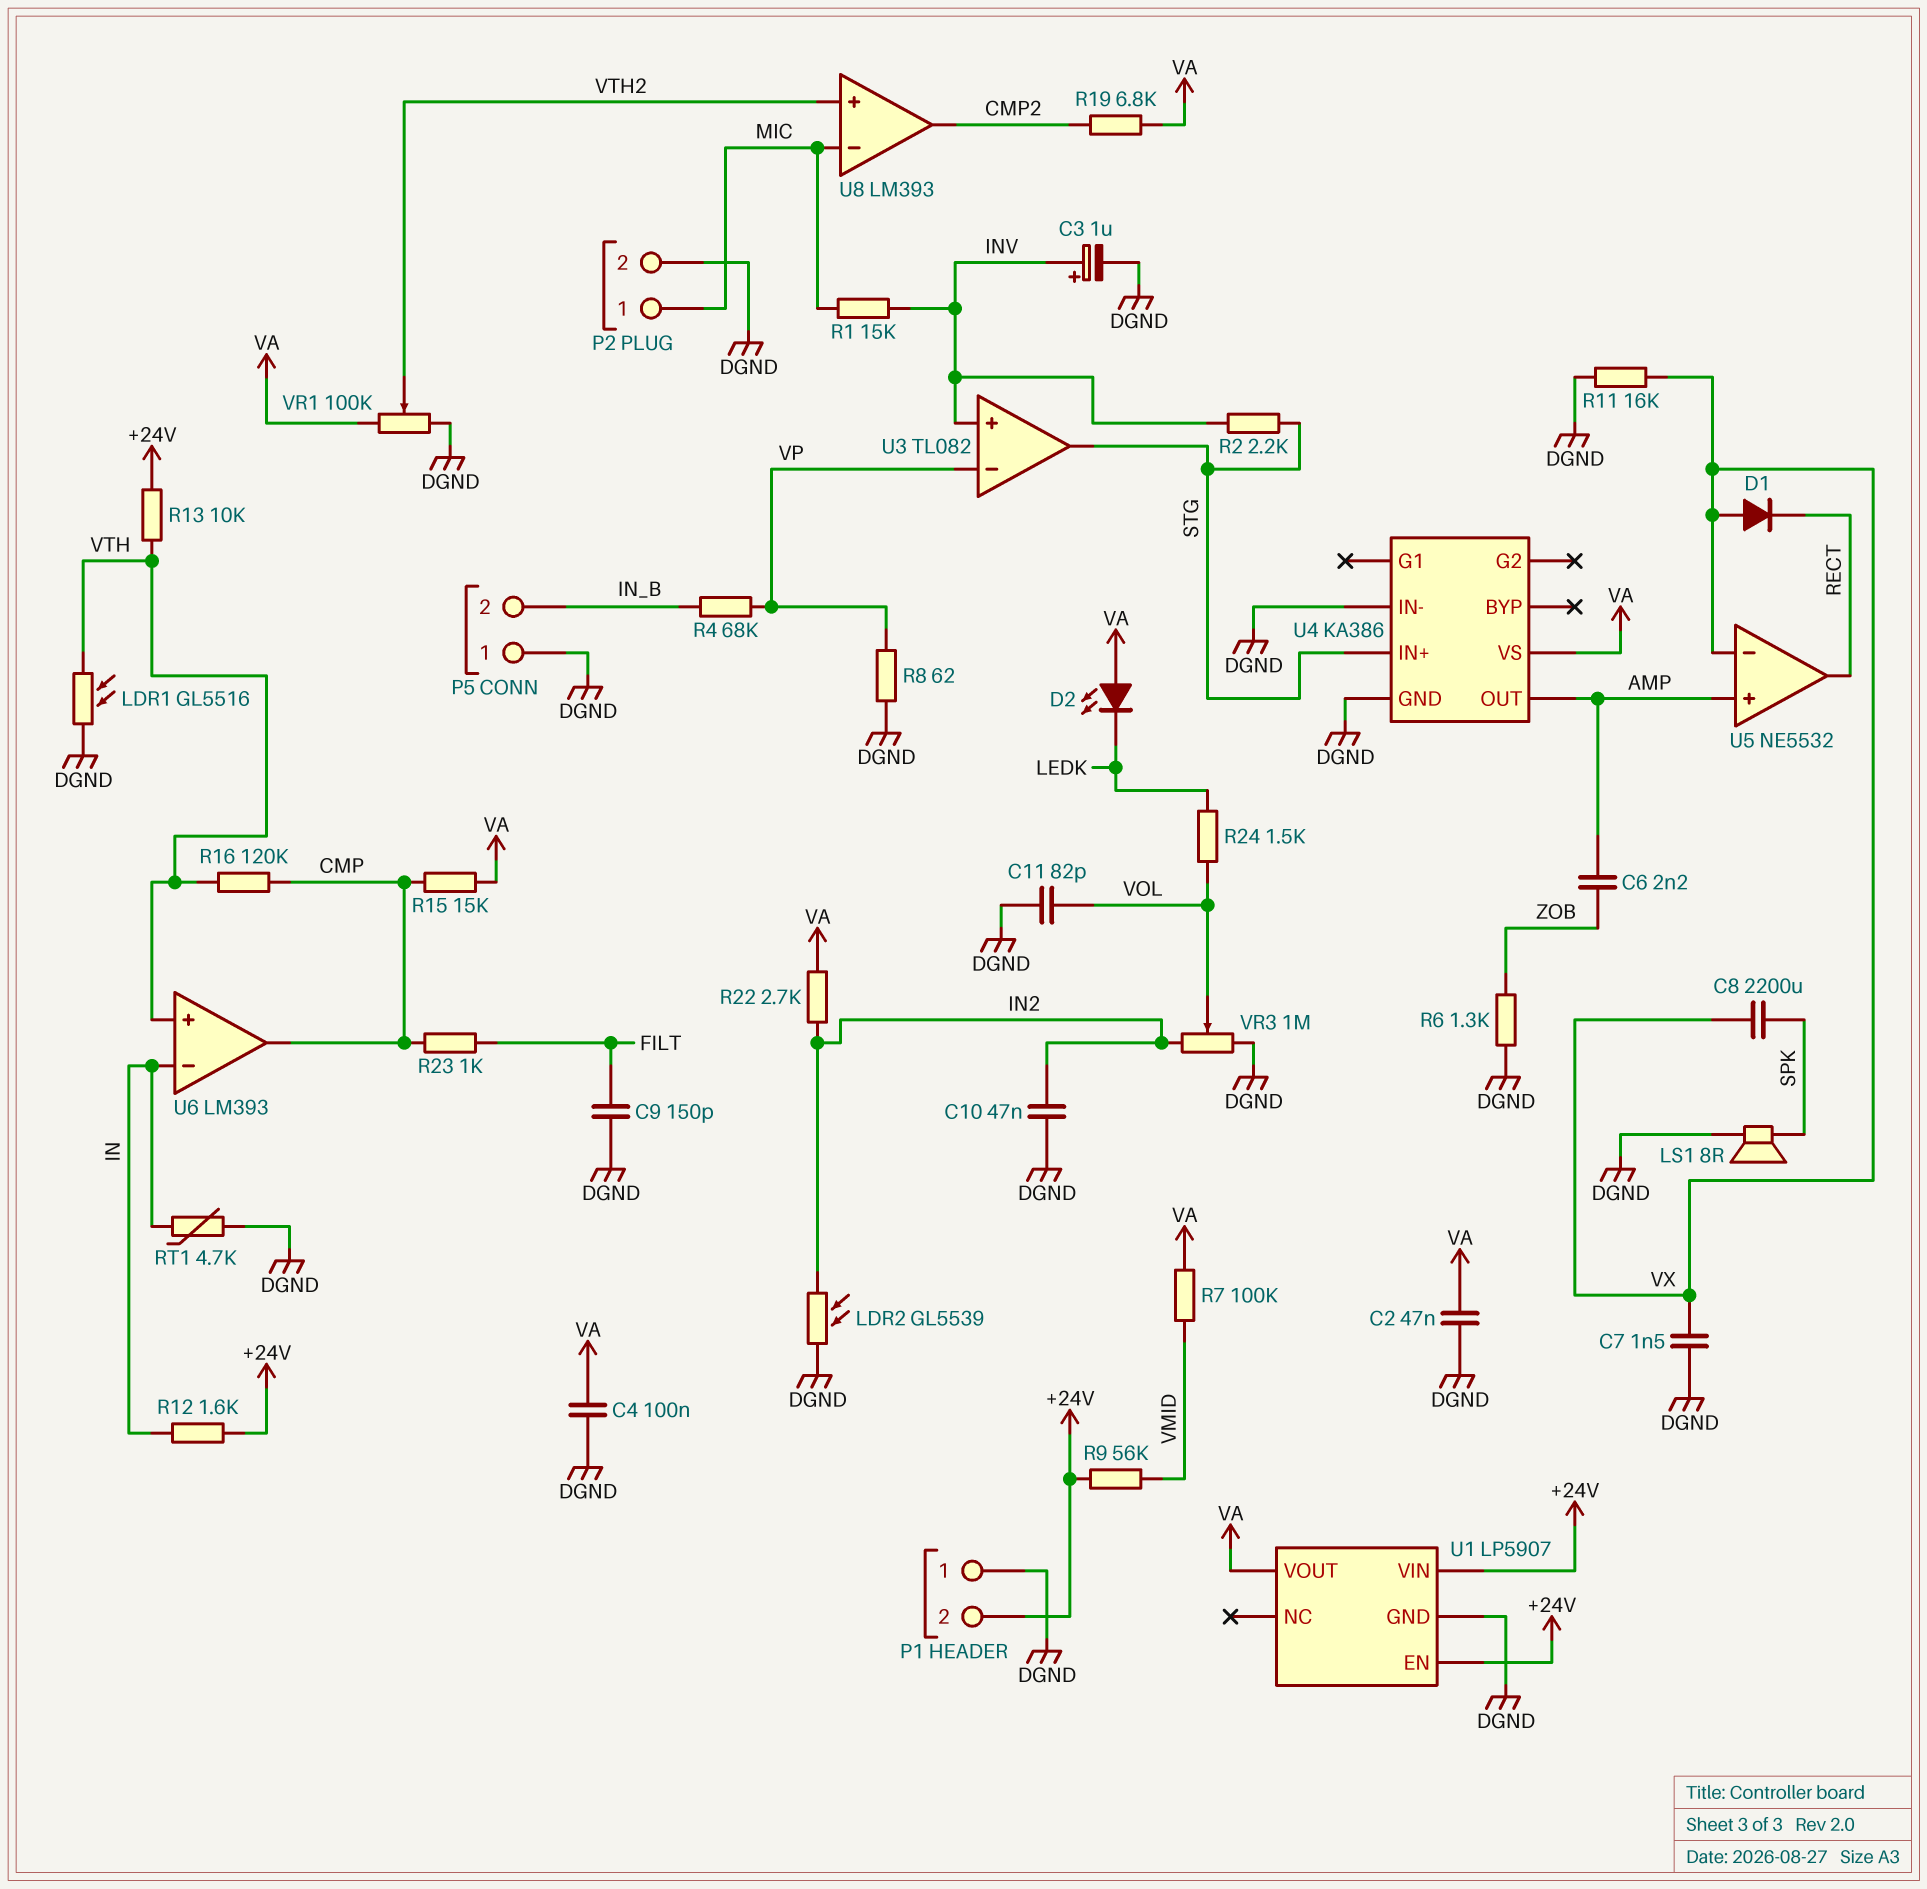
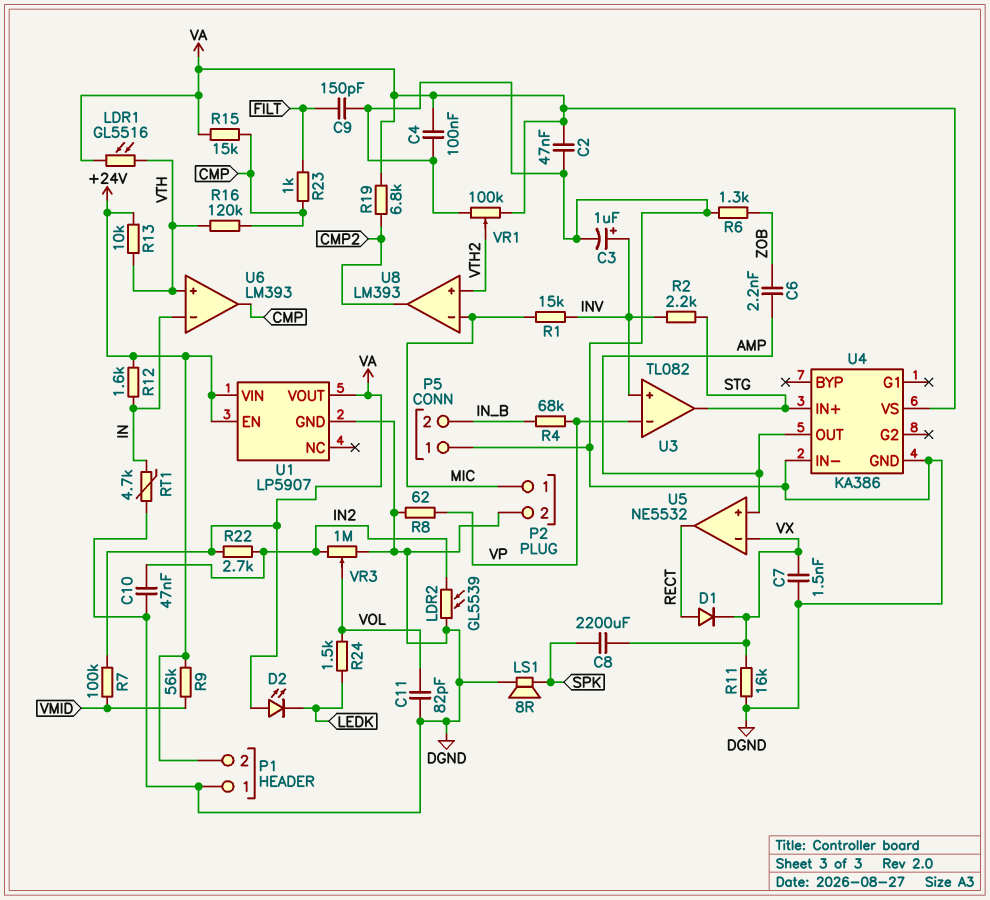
D1: diode (A VX, K RECT) -> diode (A RECT, K VX)
LDR1: GL5516 (DGND, VTH) -> GL5516 (VA, VTH)

